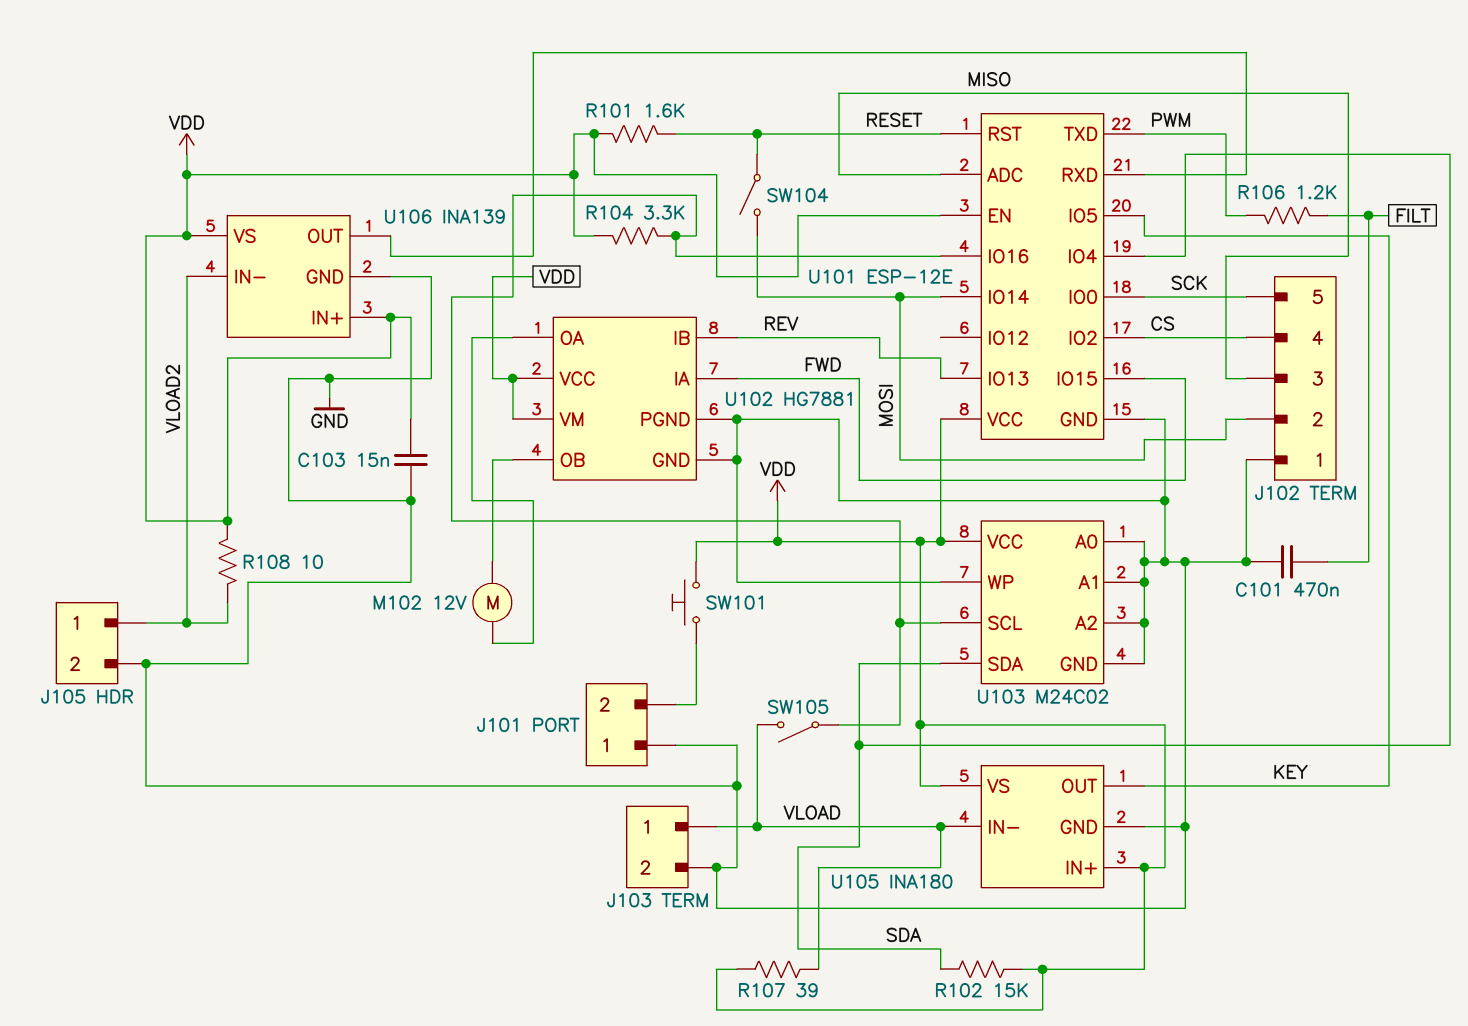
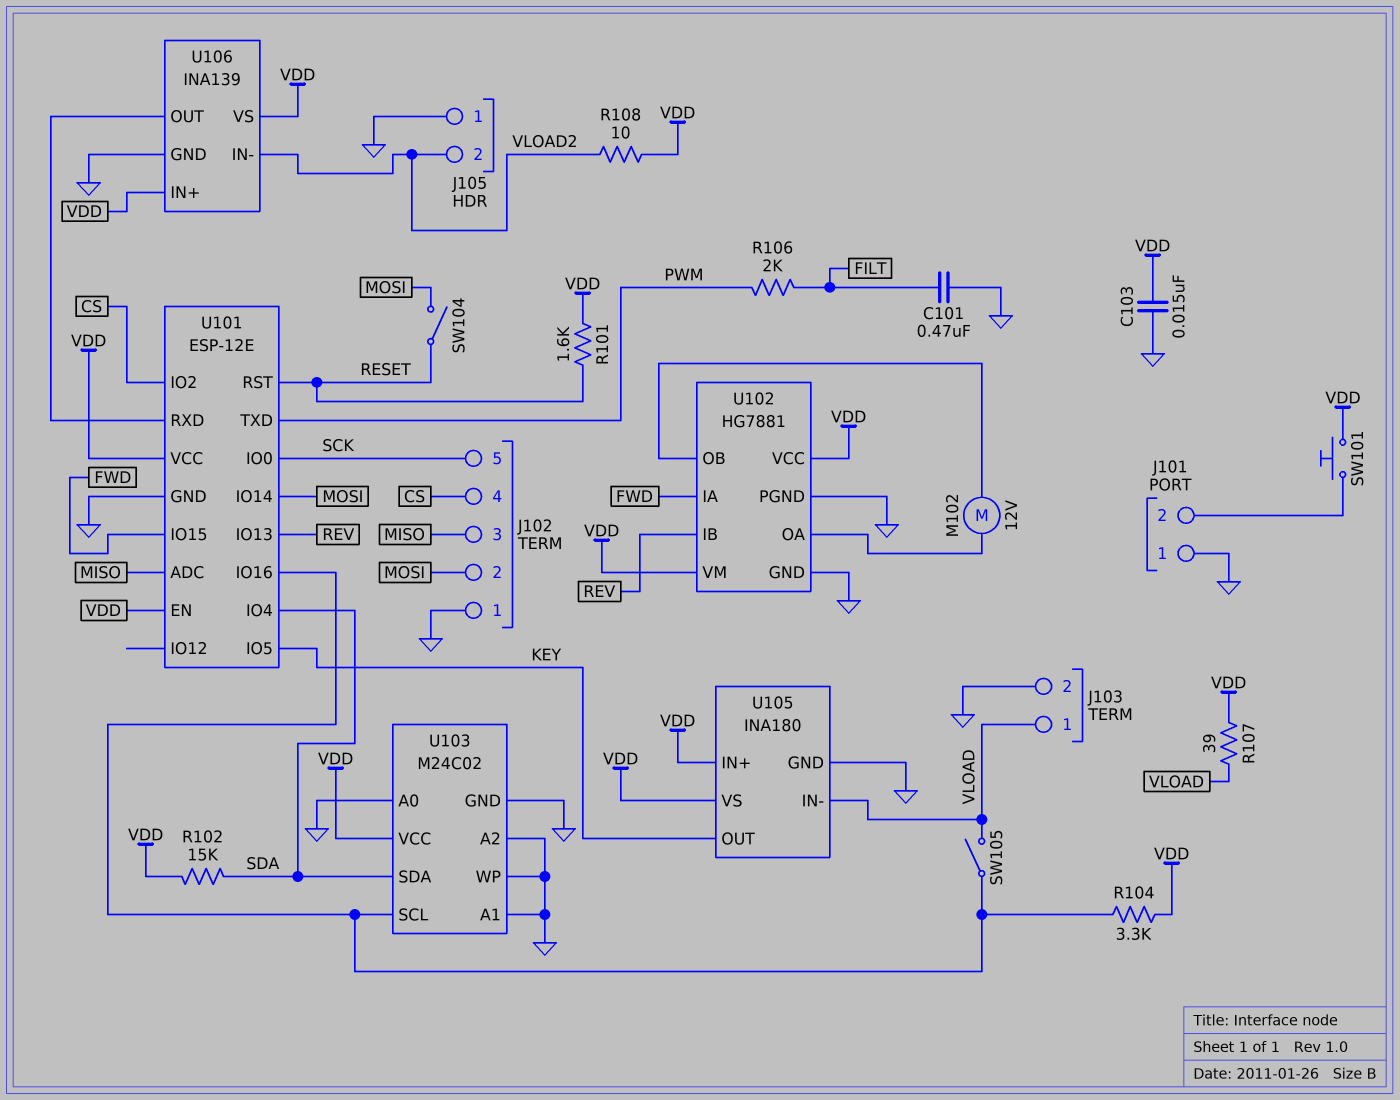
J105 pin 1: VLOAD2 -> GND
J105 pin 2: GND -> VLOAD2
R106: 1.2k (FILT, PWM) -> 2k (FILT, PWM)

